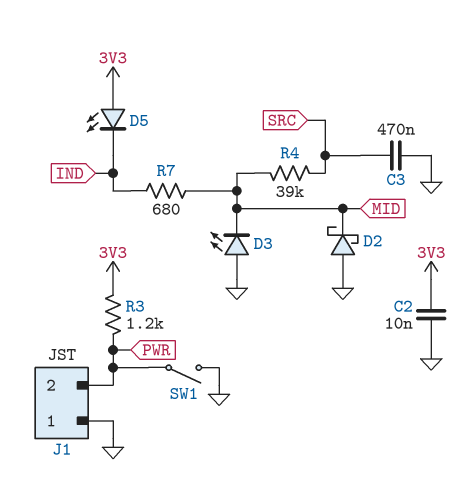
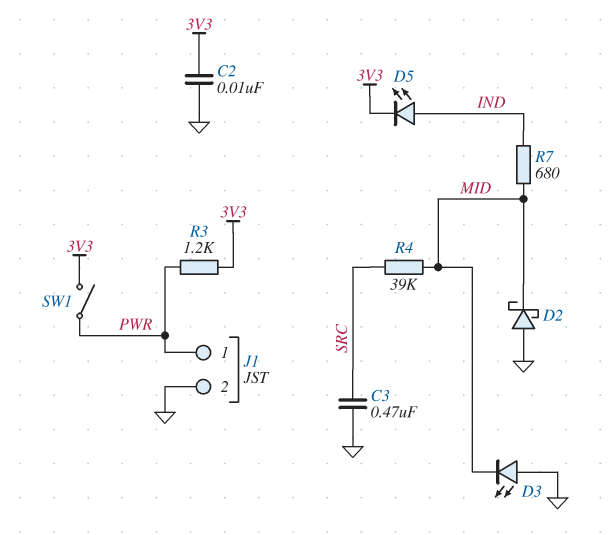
D5: LED (A 3V3, K IND) -> LED (A IND, K 3V3)
J1 pin 1: GND -> PWR
J1 pin 2: PWR -> GND
SW1: switch (GND, PWR) -> switch (3V3, PWR)

